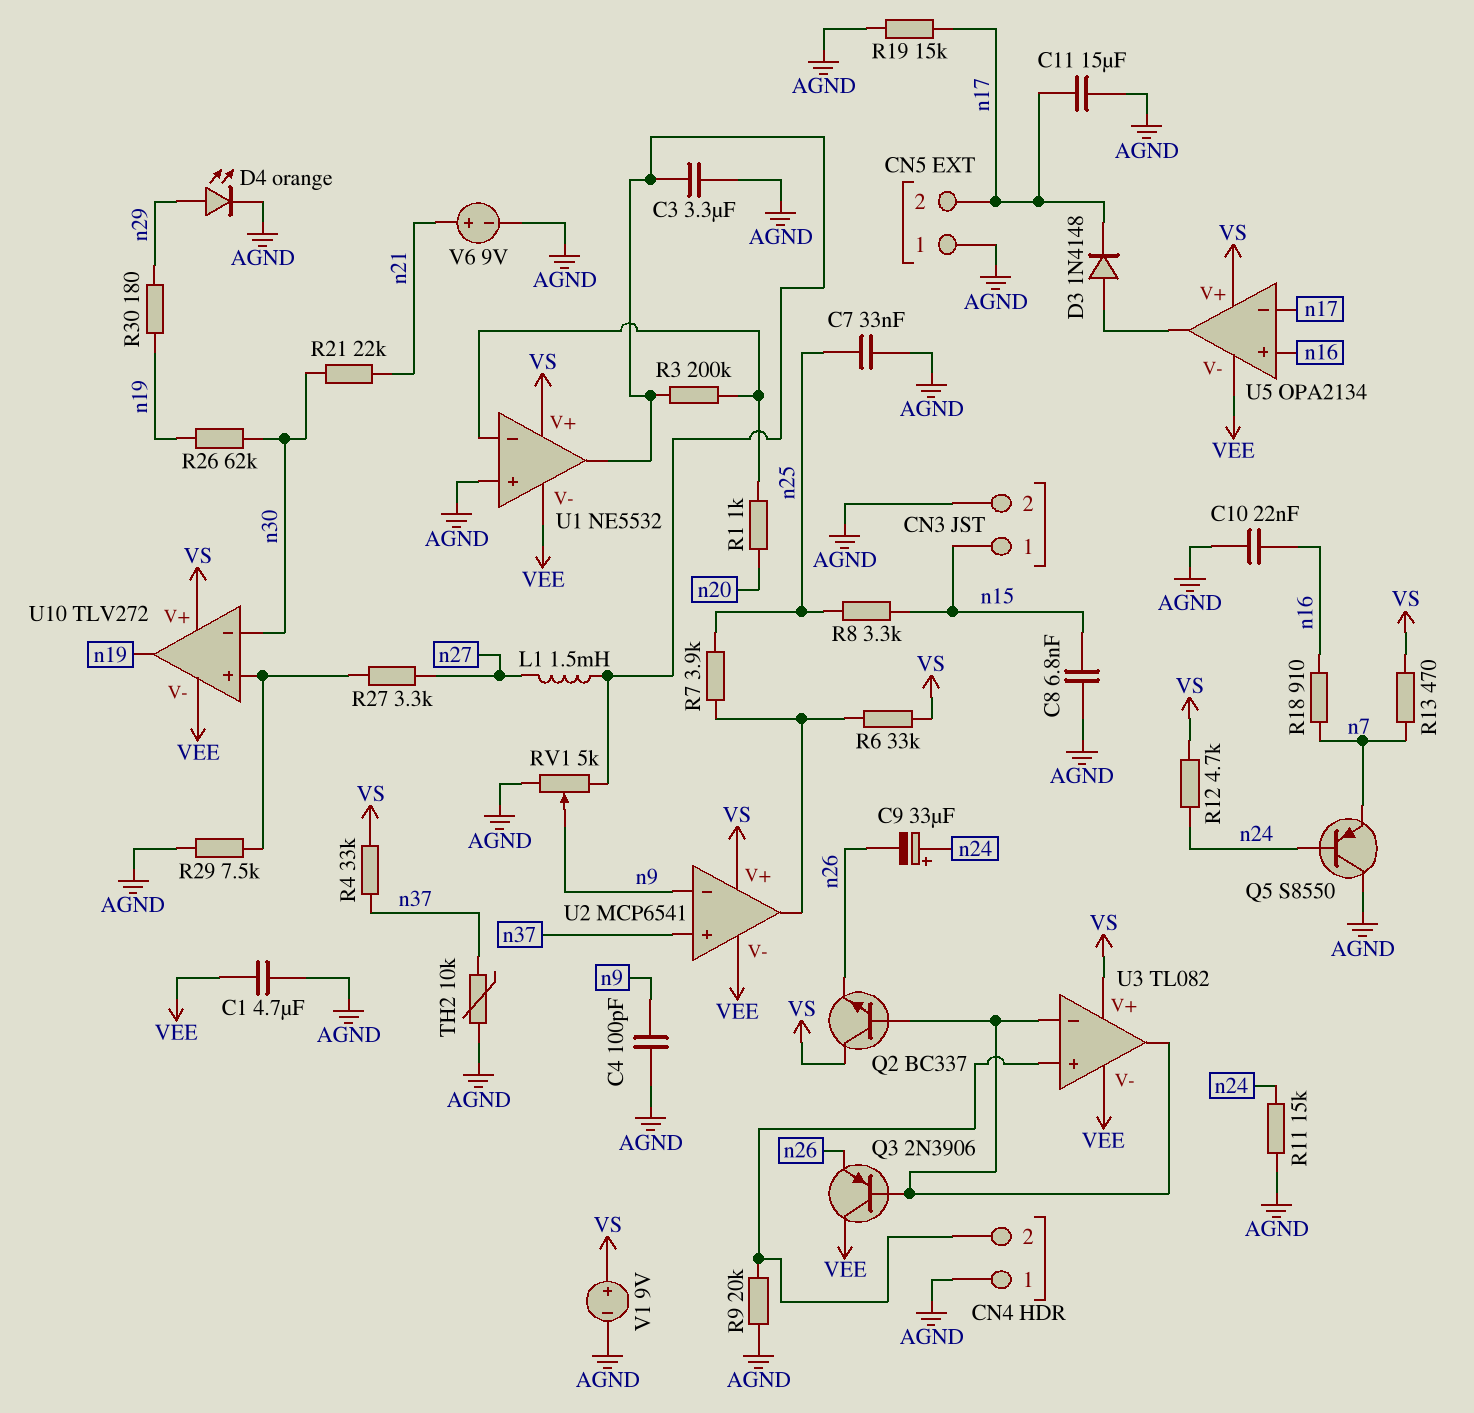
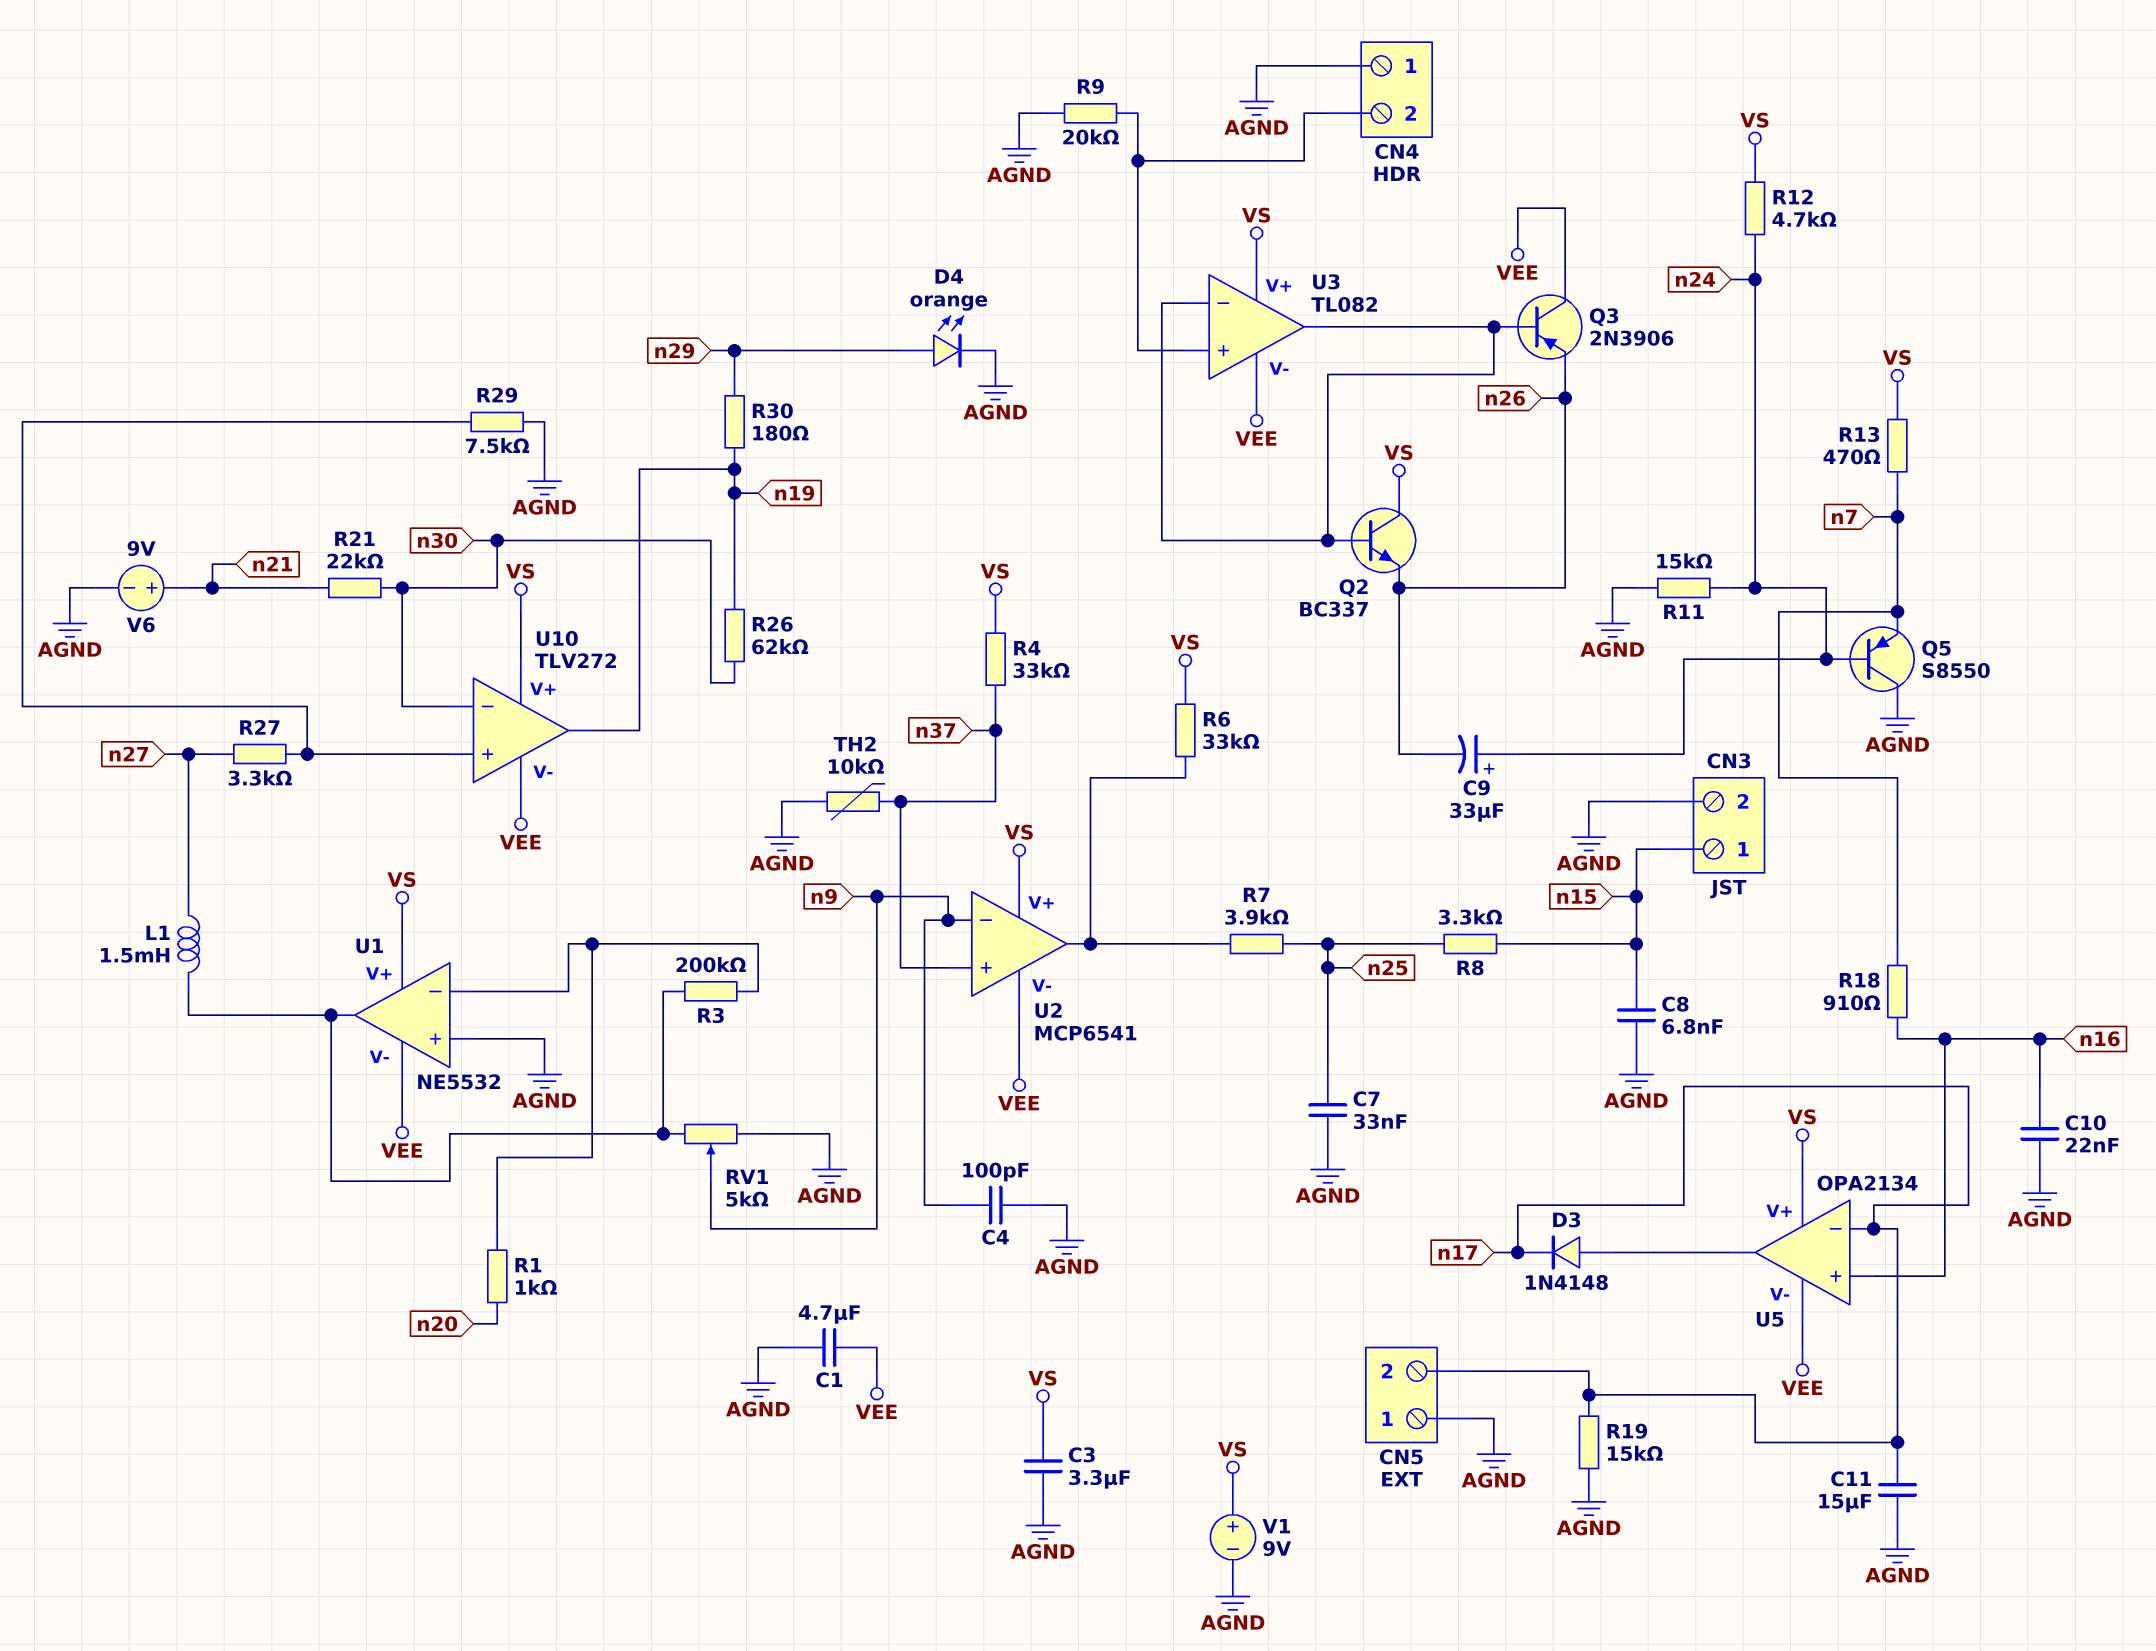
C3: 3.3uF (AGND, U1/out) -> 3.3uF (AGND, VS)

